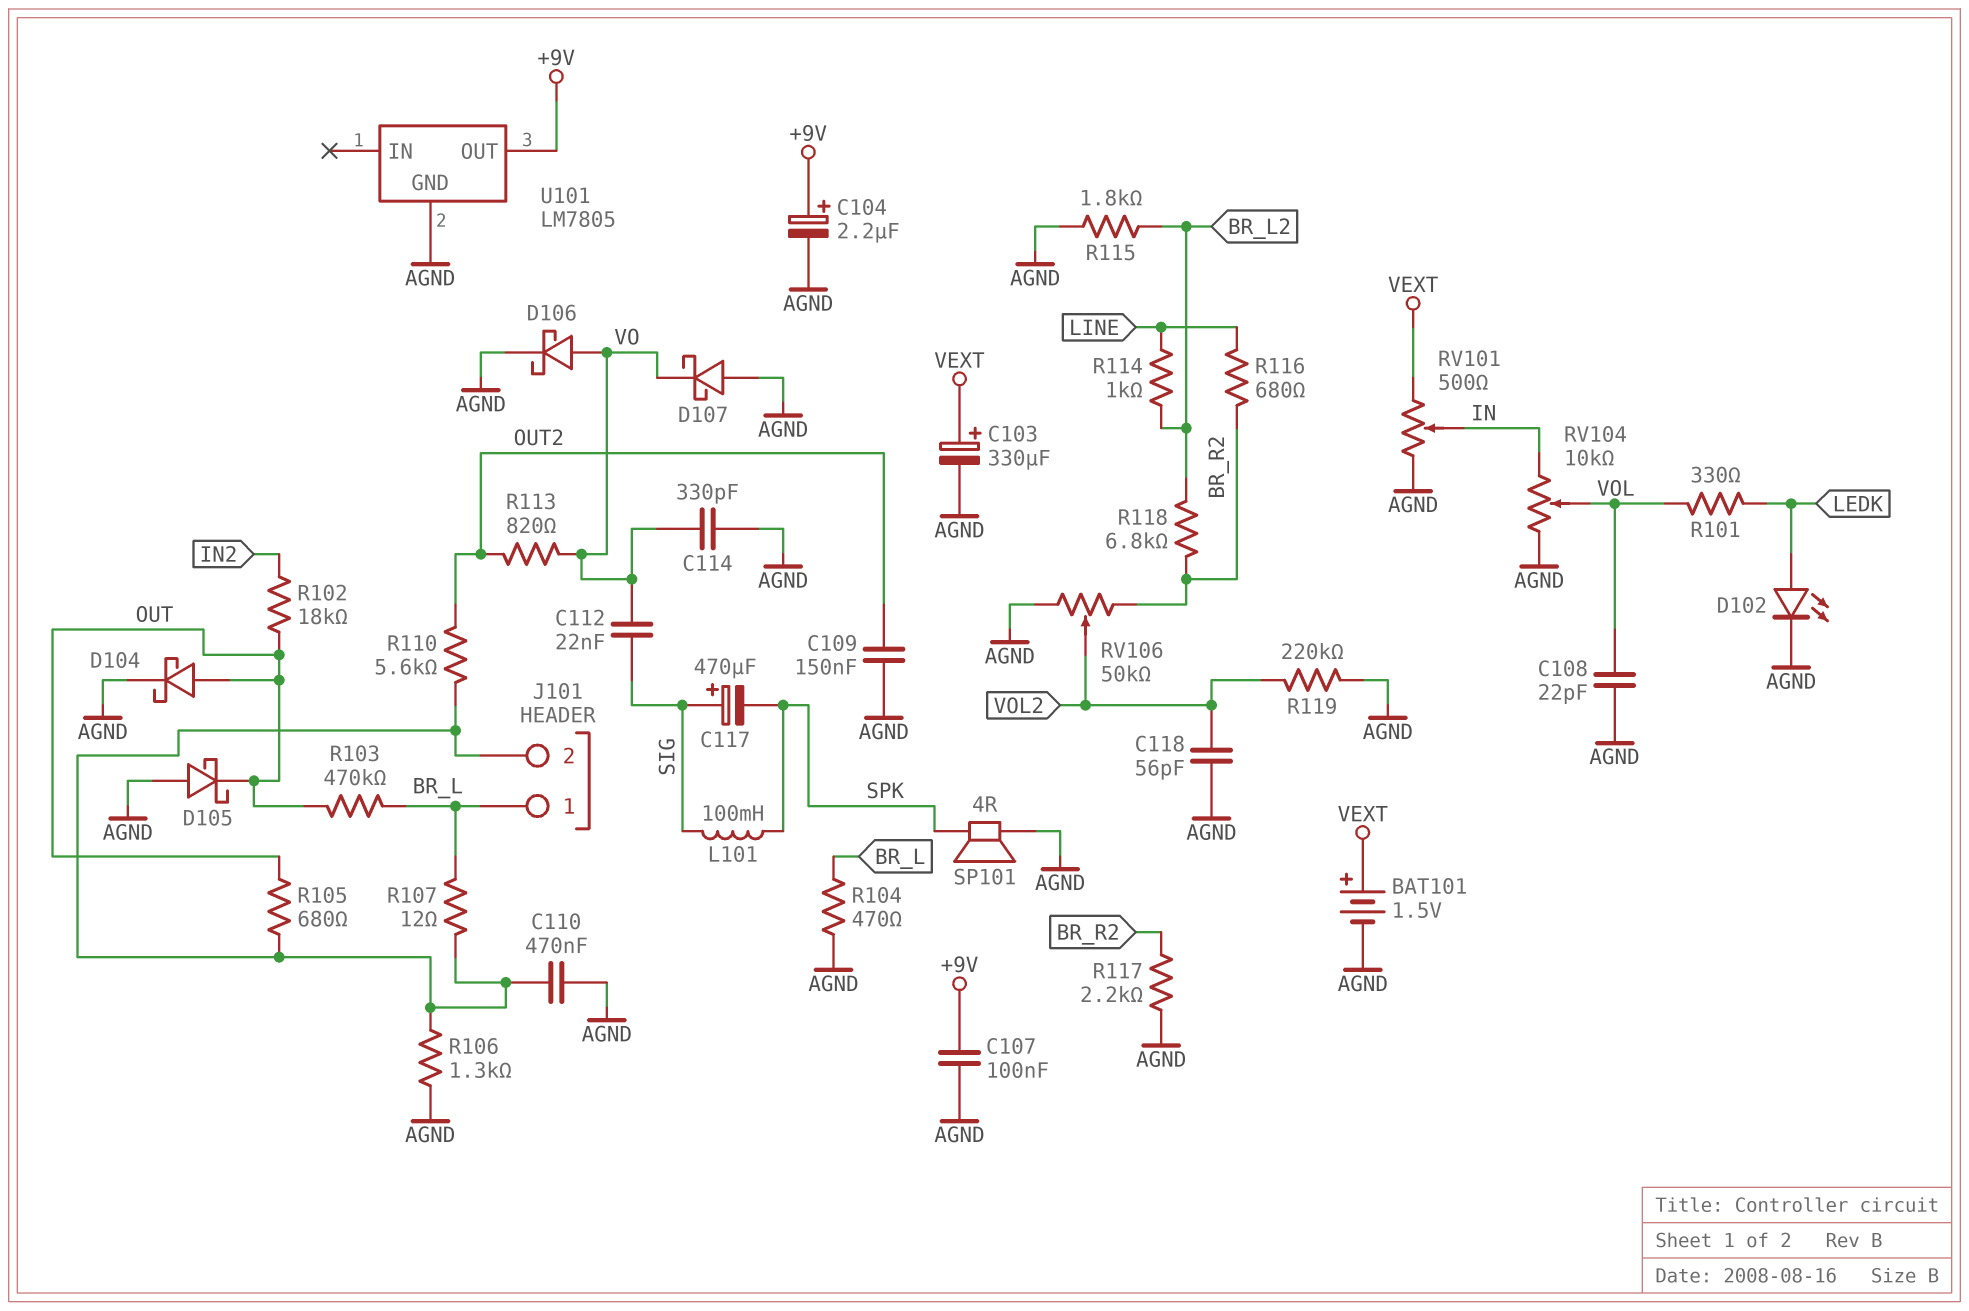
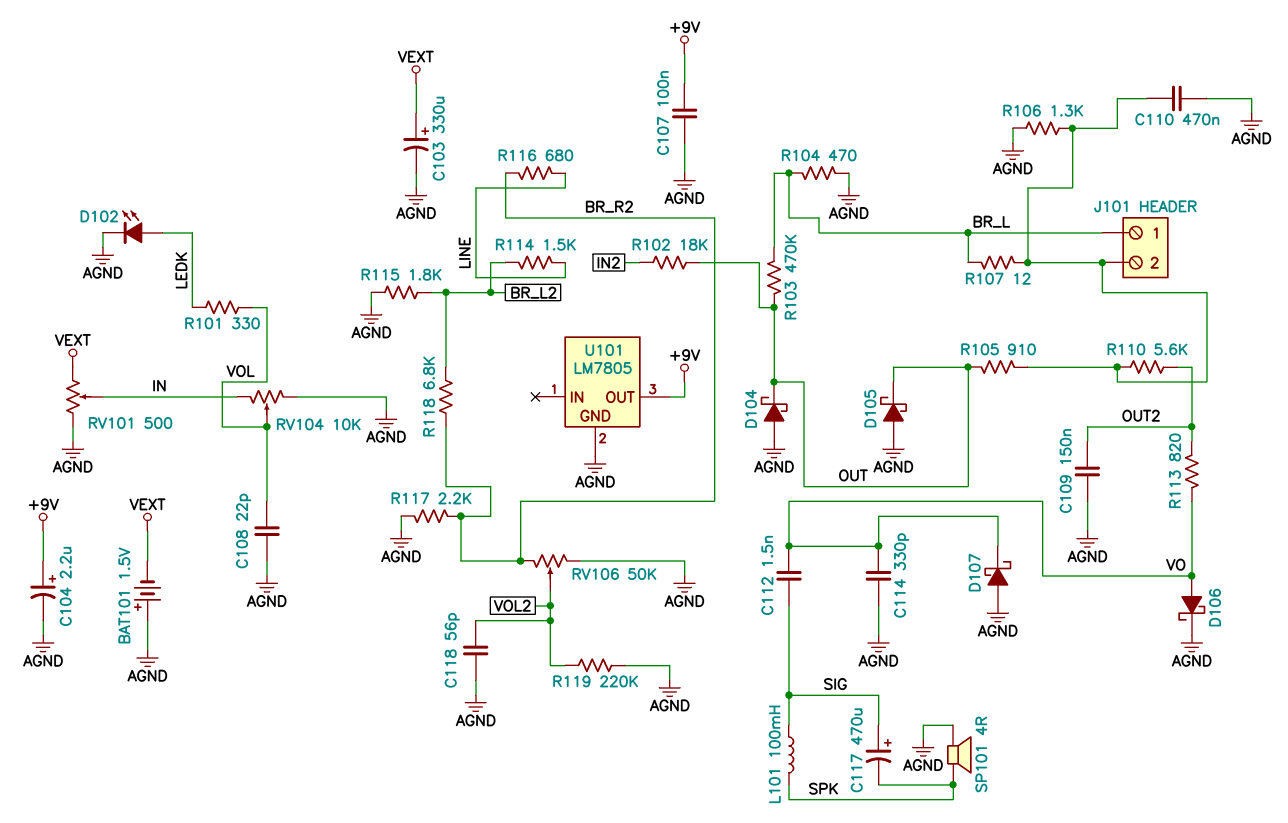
BAT101: 1.5V (plus VEXT, minus AGND) -> 1.5V (plus AGND, minus VEXT)
C112: 22nF (SIG, VO) -> 1.5nF (SIG, VO)
D104: schottky (A OUT, K AGND) -> schottky (A AGND, K OUT)
R105: 680 (J101/2, OUT) -> 910 (J101/2, OUT)
R114: 1k (BR_L2, LINE) -> 1.5k (BR_L2, LINE)

